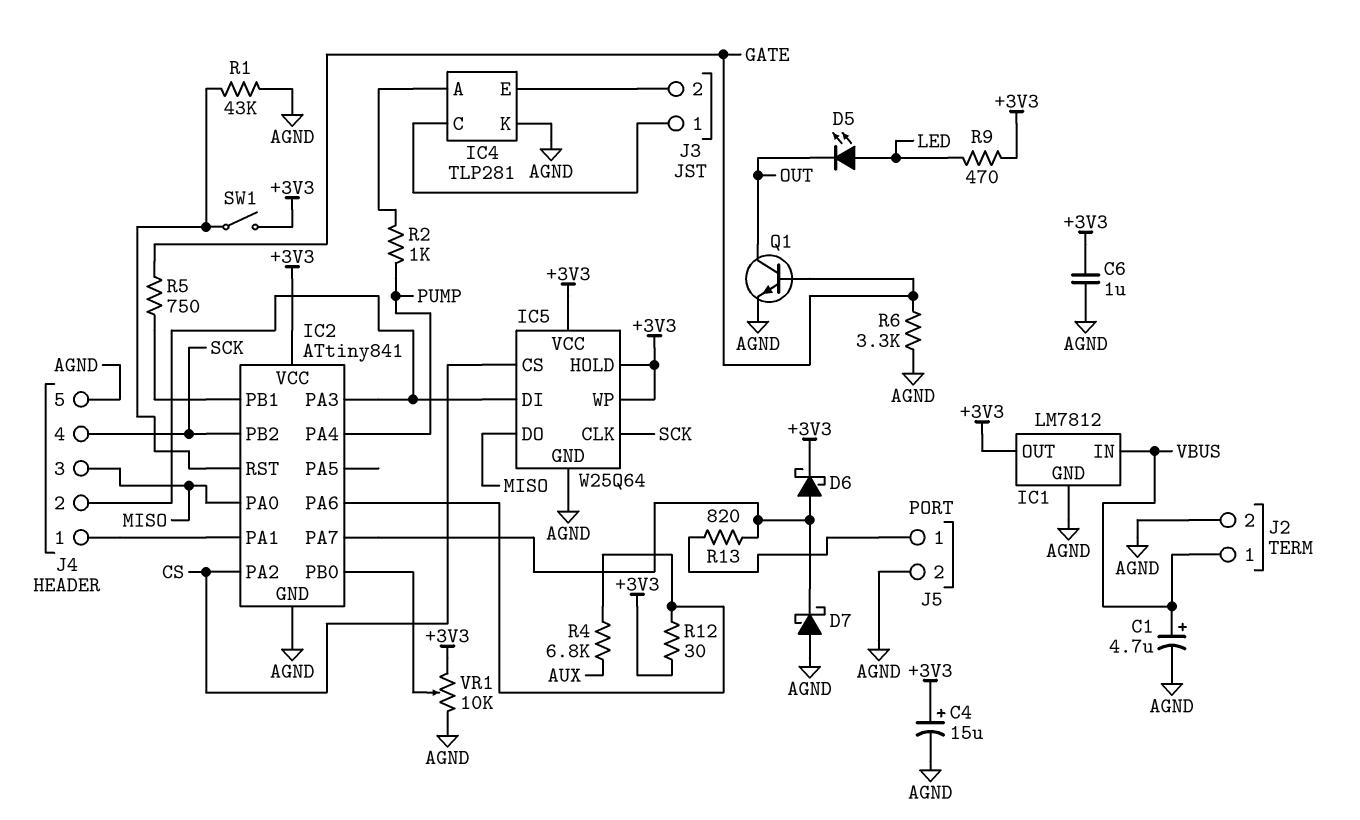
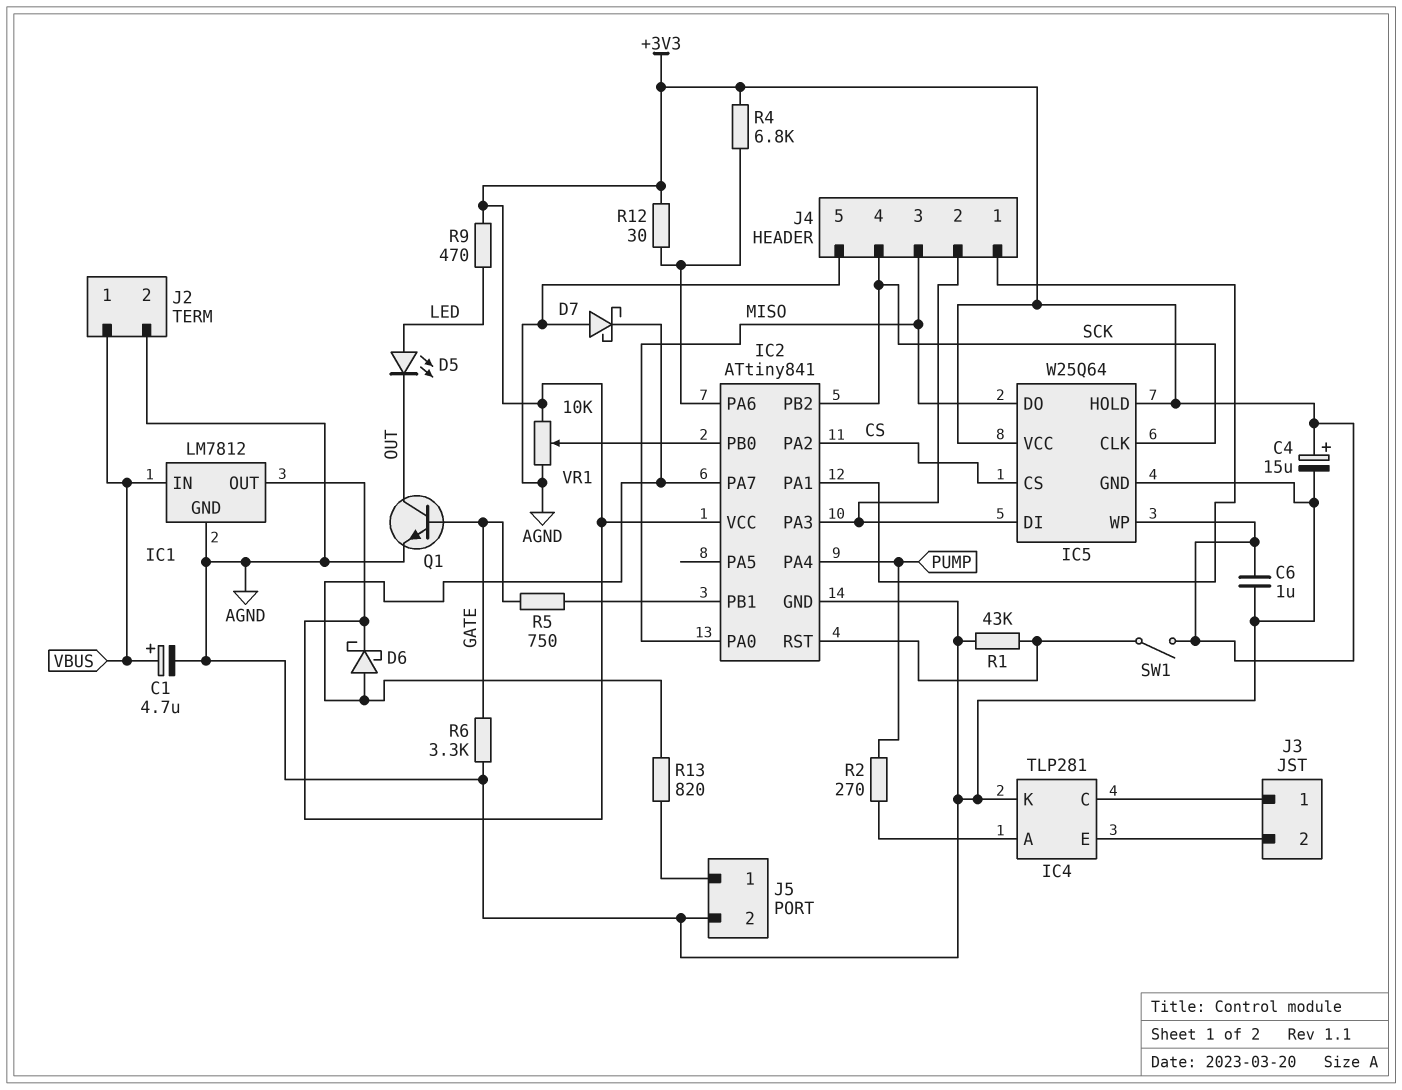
R2: 1k (IC4/A, PUMP) -> 270 (IC4/A, PUMP)
R4: 6.8k (AUX, IC2/PA6) -> 6.8k (+3V3, IC2/PA6)

